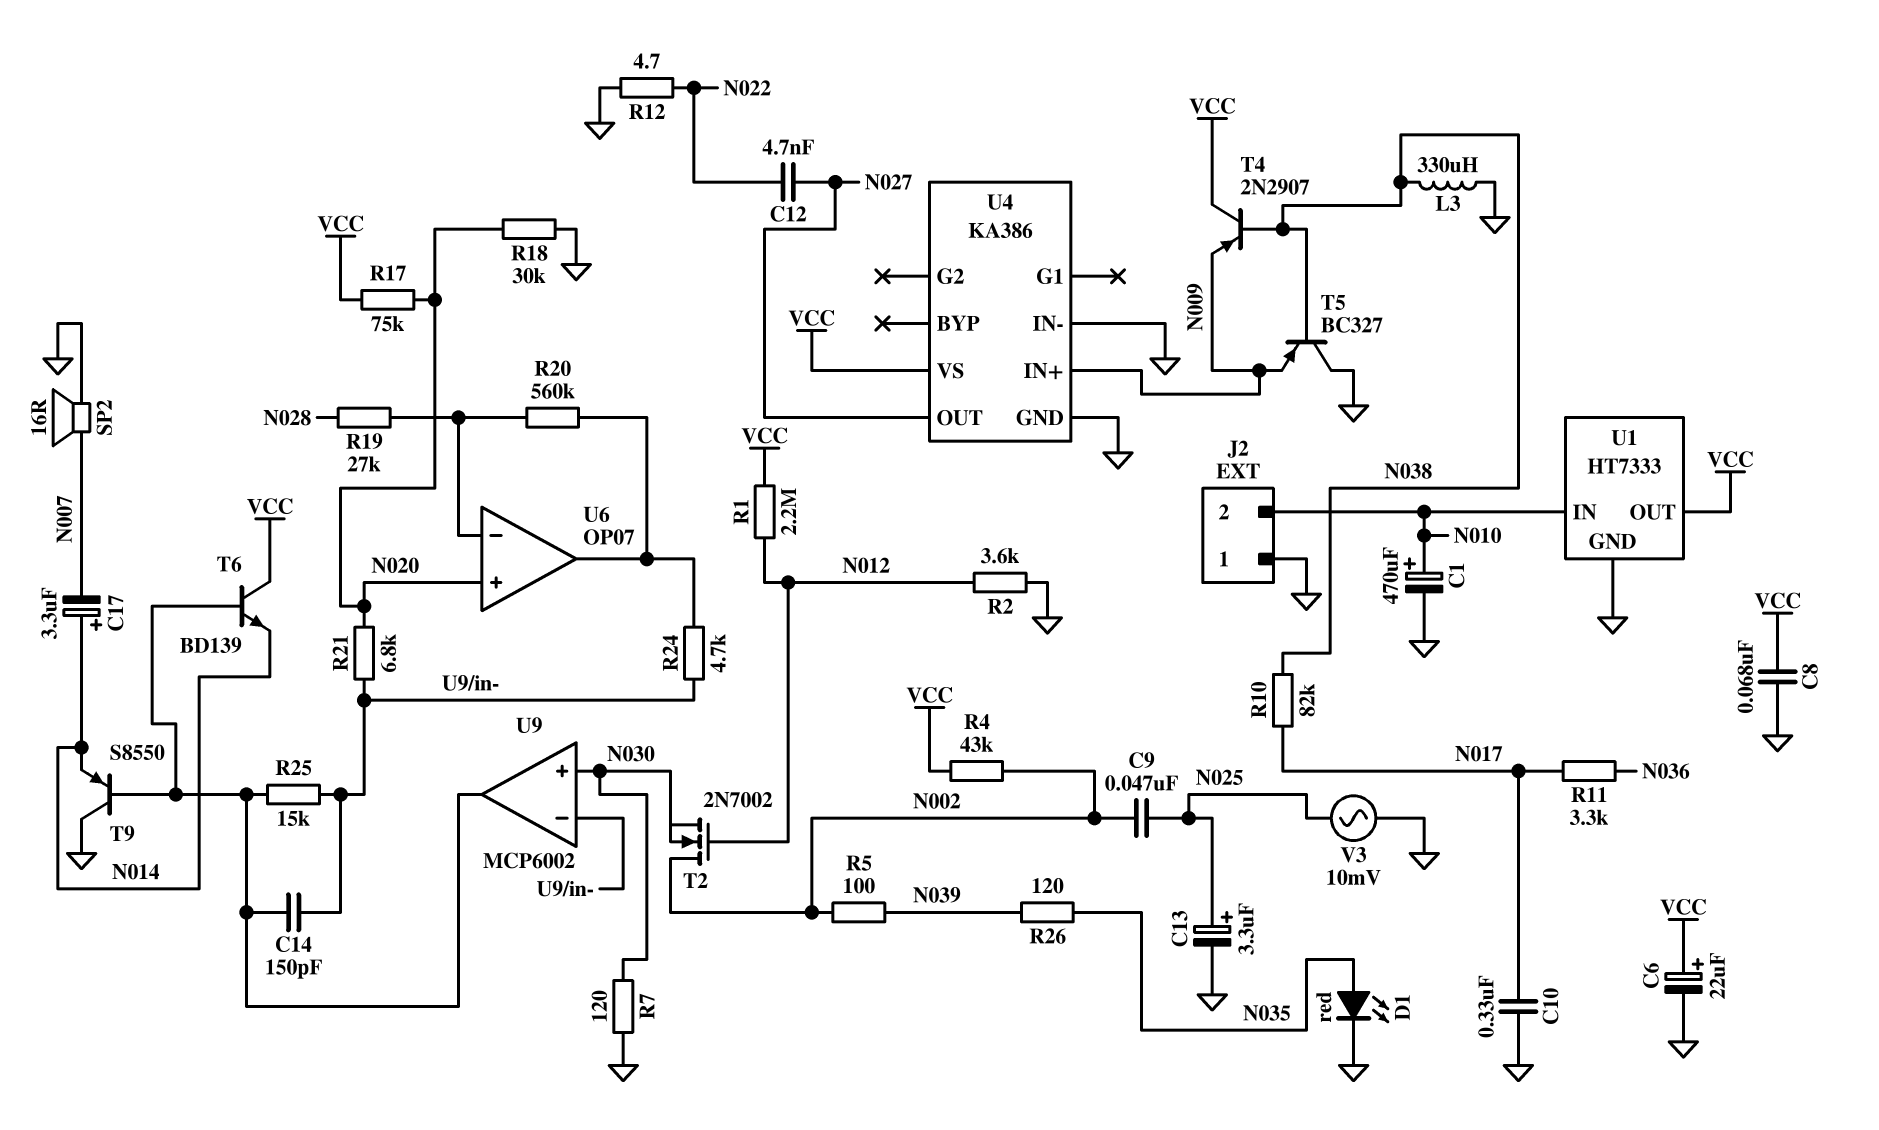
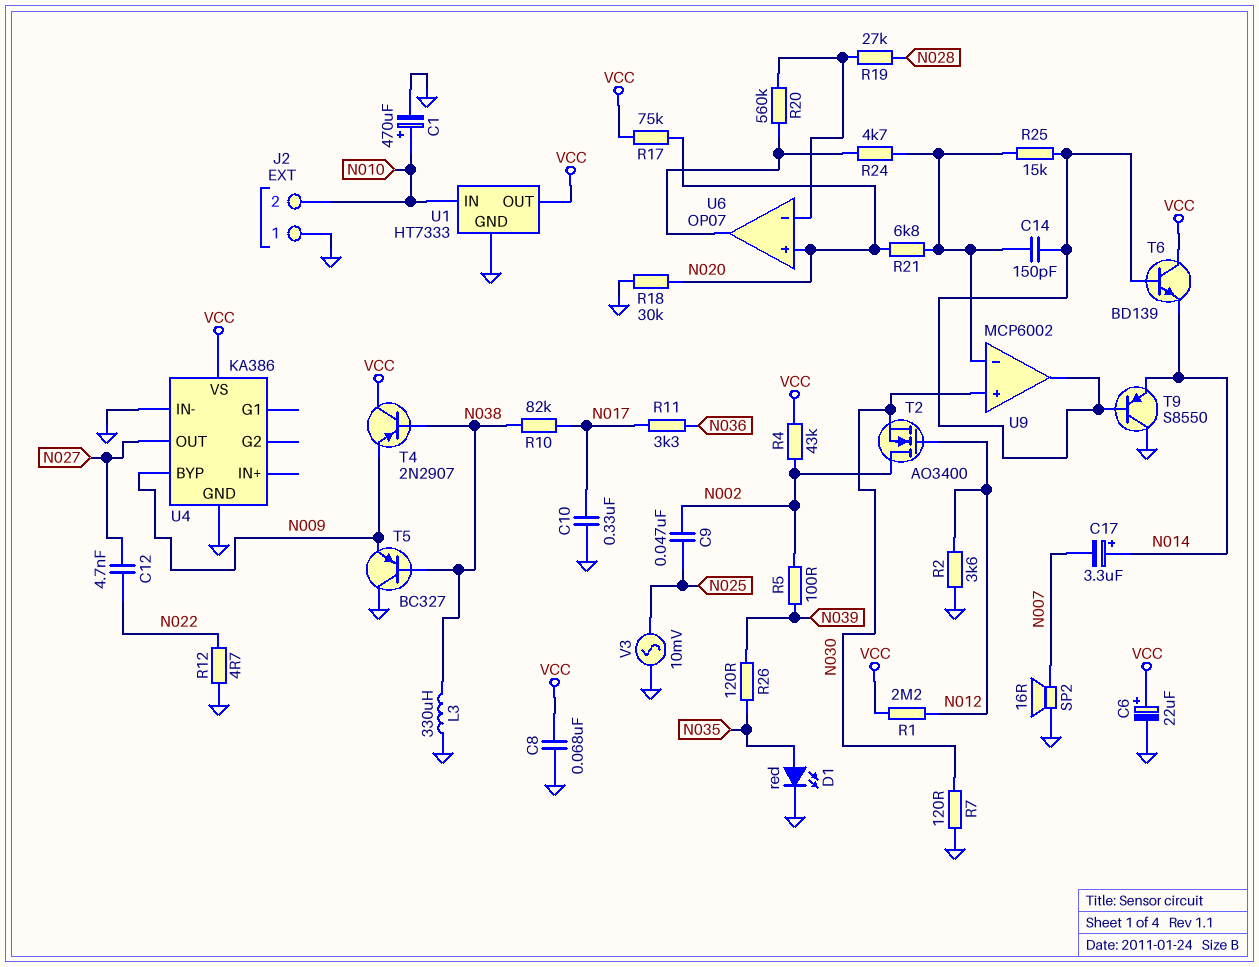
C13: 3.3uF (plus N025, minus GND) -> none
T2: NMOS 2N7002 (G N012, D N002, S N030) -> NMOS AO3400 (G N012, D N002, S N030)
U4 pin BYP: none -> N009
U4 pin IN+: N009 -> none

